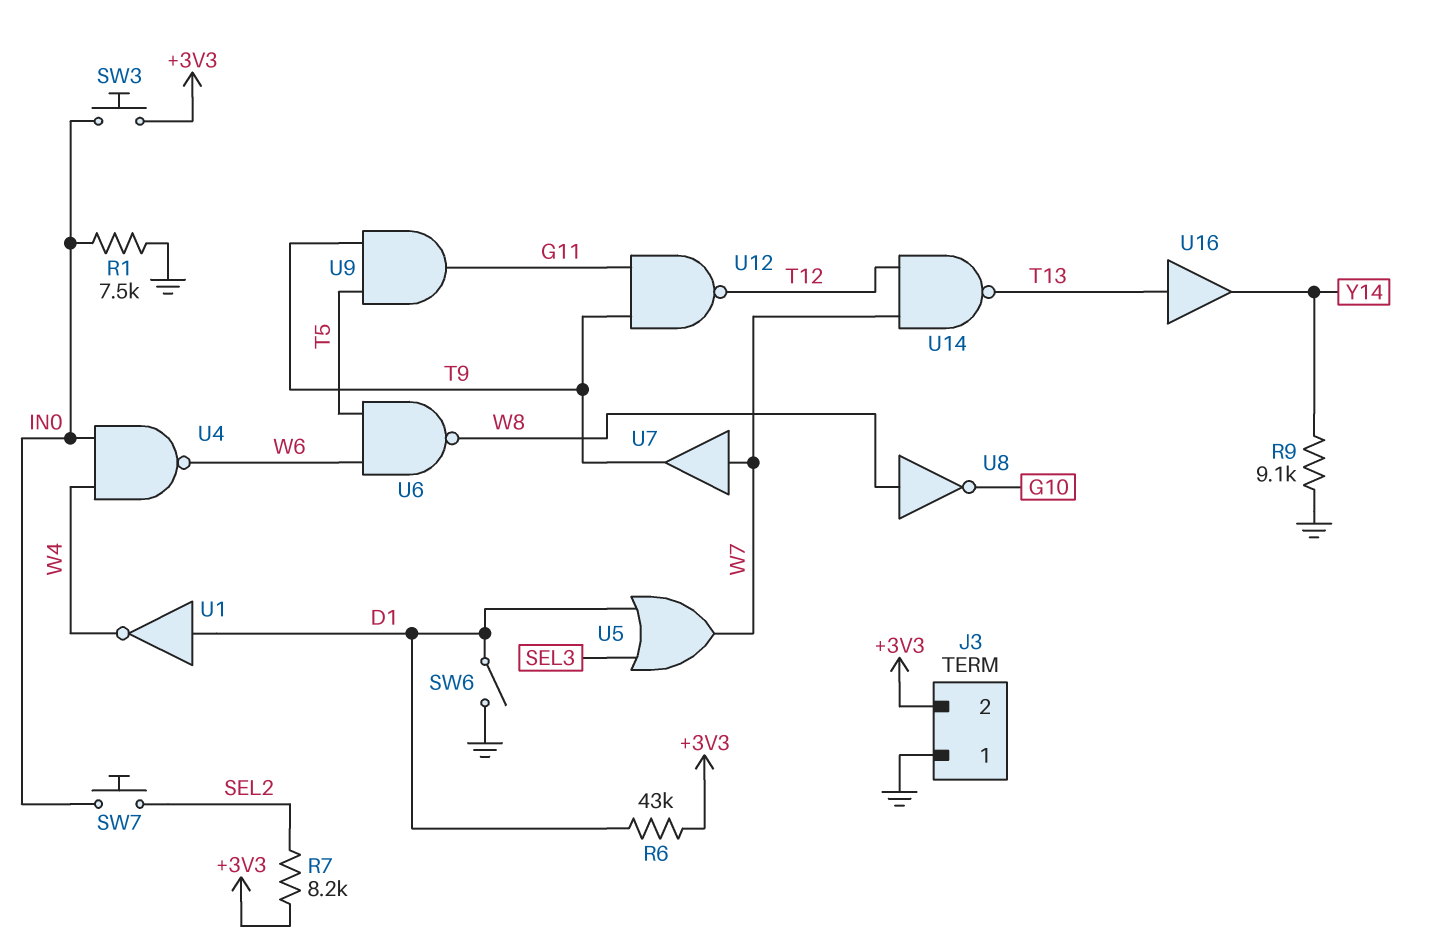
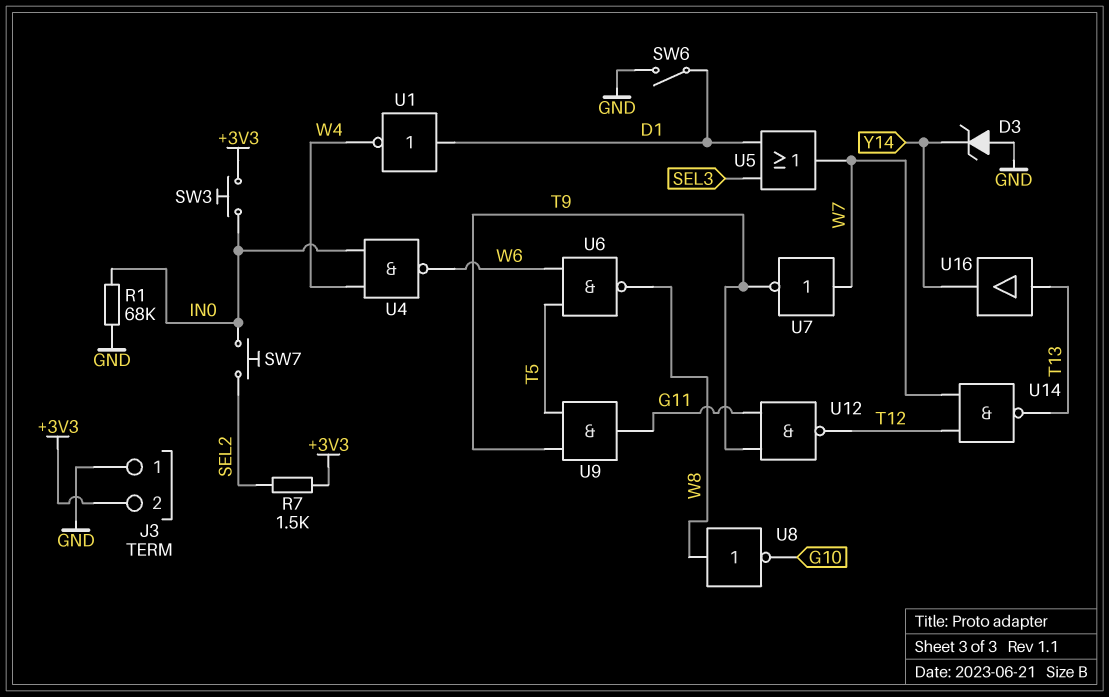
D3: none -> zener (A GND, K Y14)
R1: 7.5k (GND, IN0) -> 68k (GND, IN0)
R6: 43k (+3V3, D1) -> none
R7: 8.2k (+3V3, SEL2) -> 1.5k (+3V3, SEL2)
R9: 9.1k (GND, Y14) -> none
U7: buffer (in W7, out T9) -> NOT (in W7, out T9)

